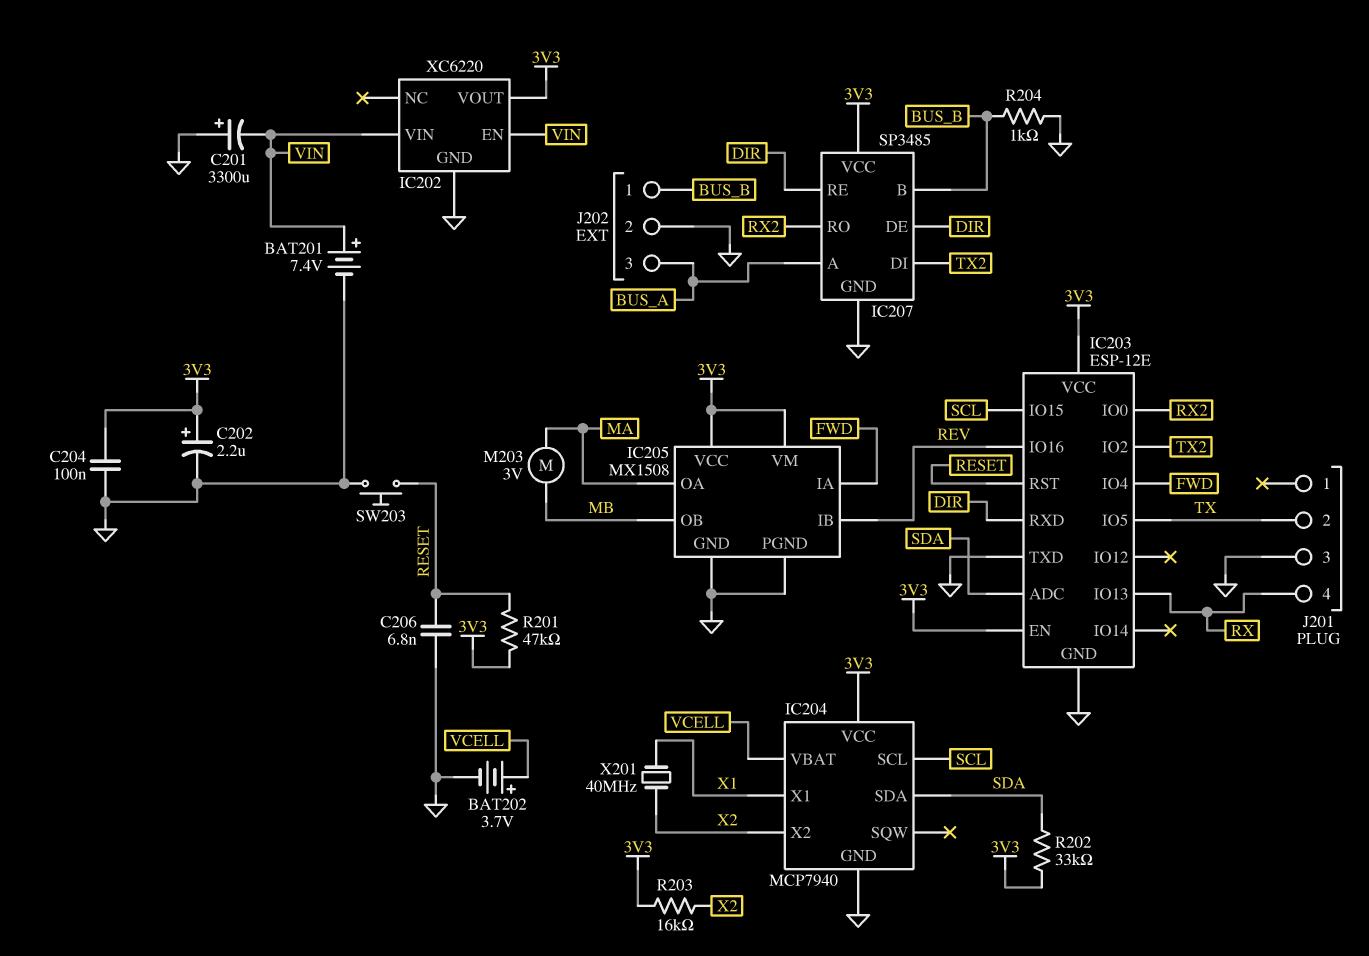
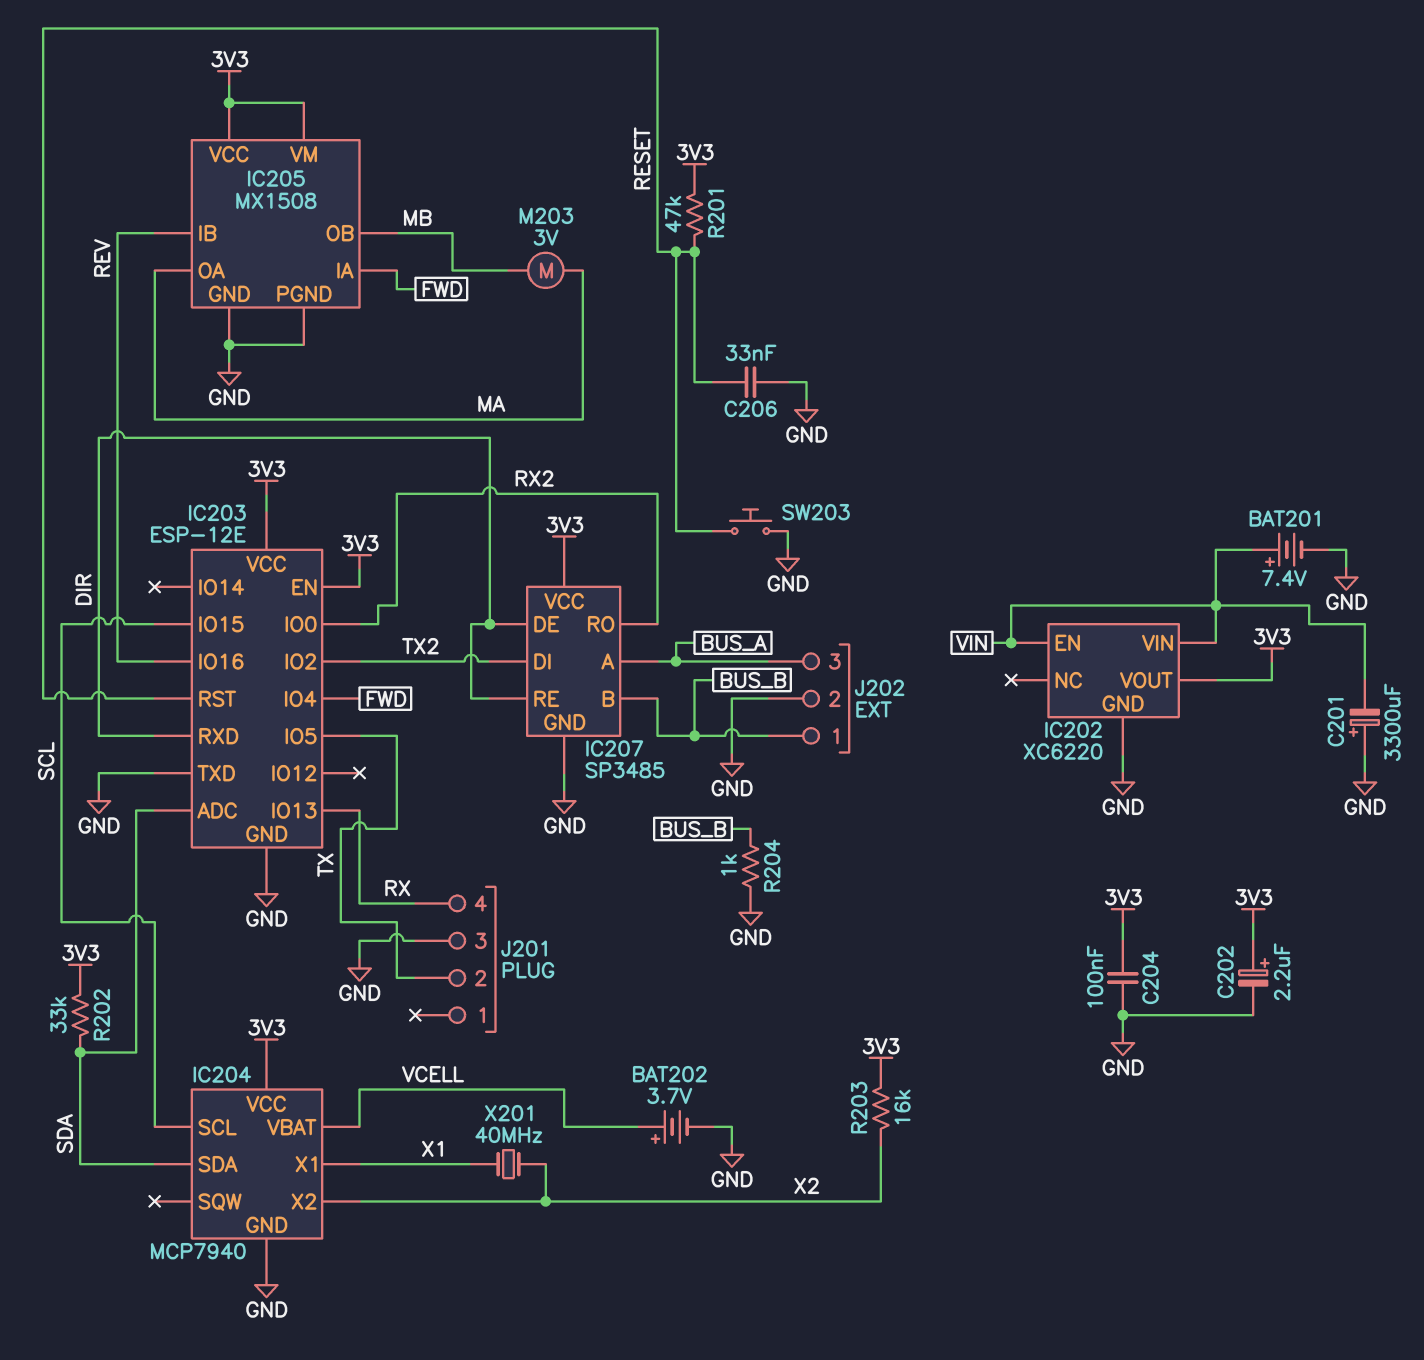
C206: 6.8nF (GND, RESET) -> 33nF (GND, RESET)

